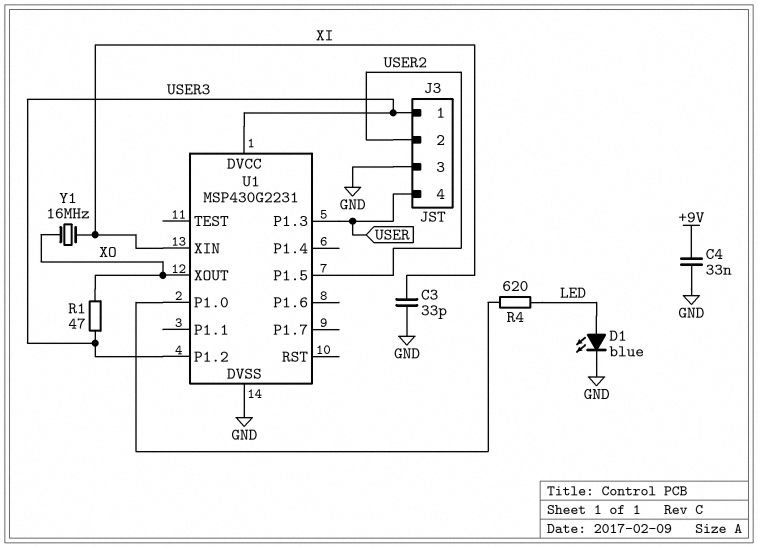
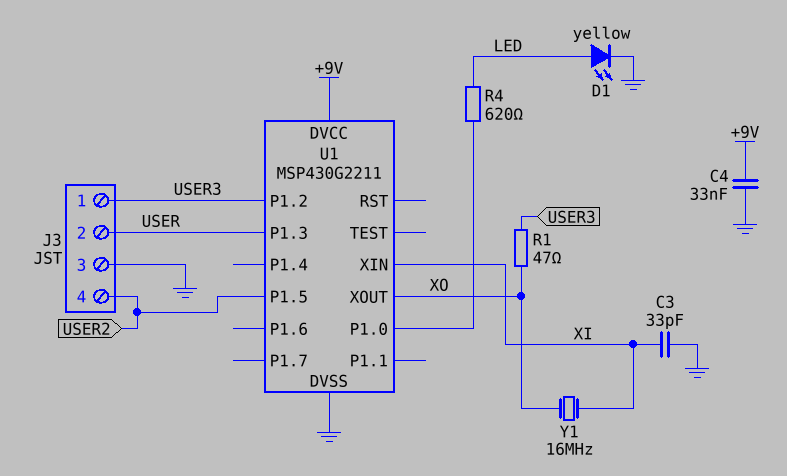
D1: LED blue (A LED, K GND) -> LED yellow (A LED, K GND)
J3 pin 2: USER2 -> USER
J3 pin 4: USER -> USER2
U1: MSP430G2231 -> MSP430G2211
U1 pin DVCC: USER3 -> +9V

